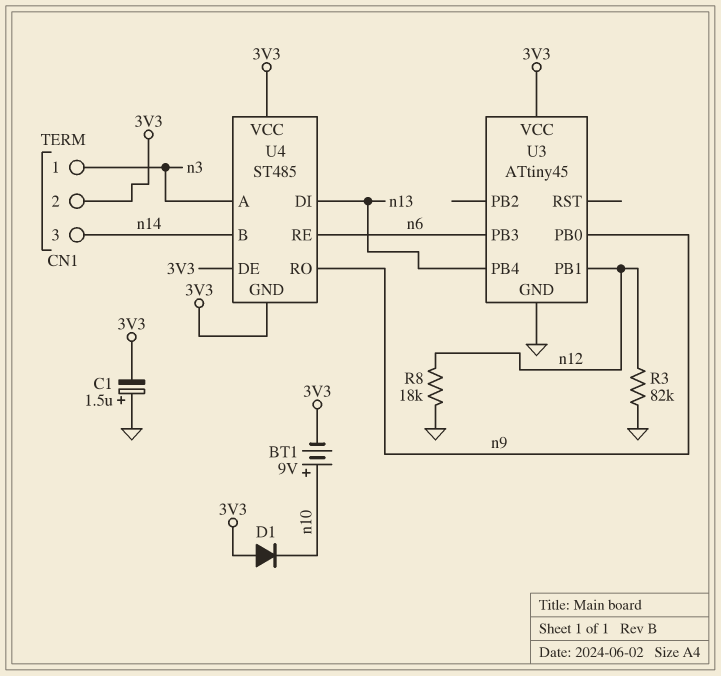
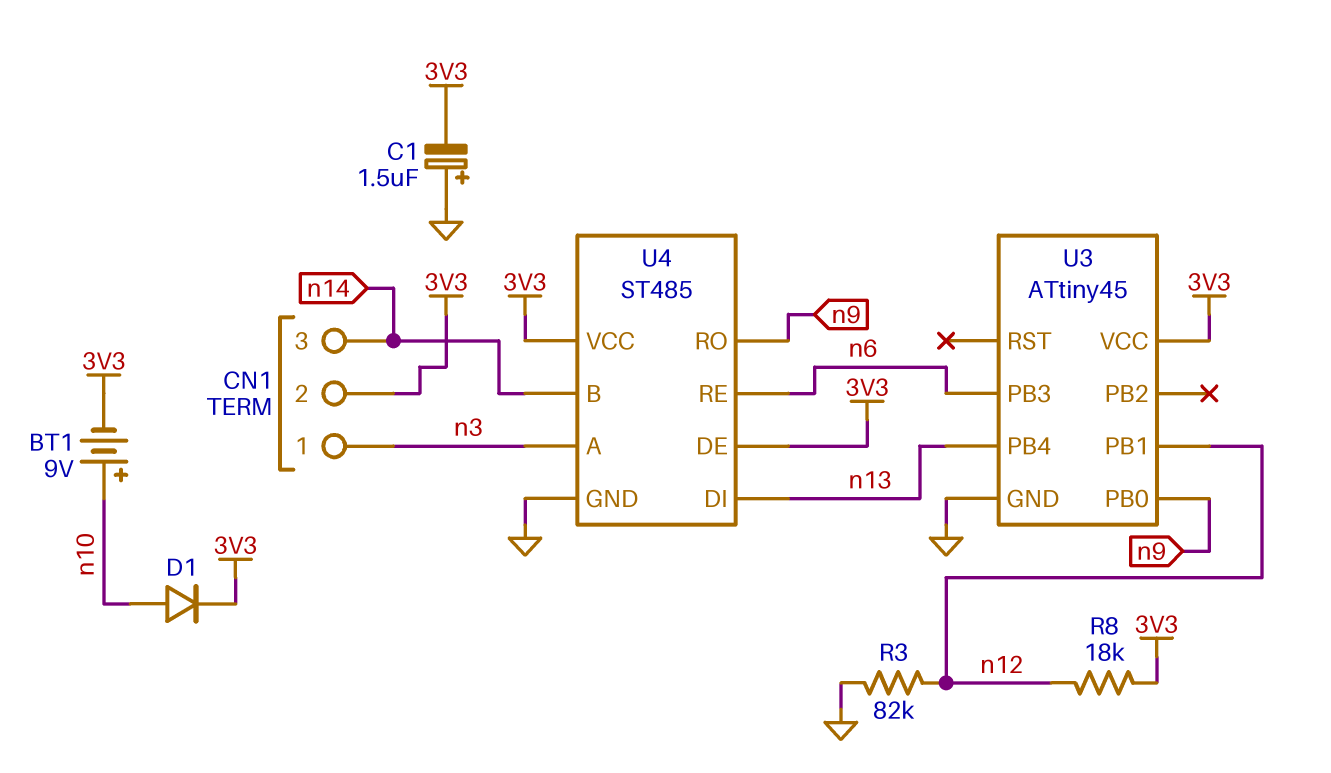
D1: diode (A 3V3, K n10) -> diode (A n10, K 3V3)
R8: 18k (GND, n12) -> 18k (3V3, n12)
U4 pin GND: 3V3 -> GND

